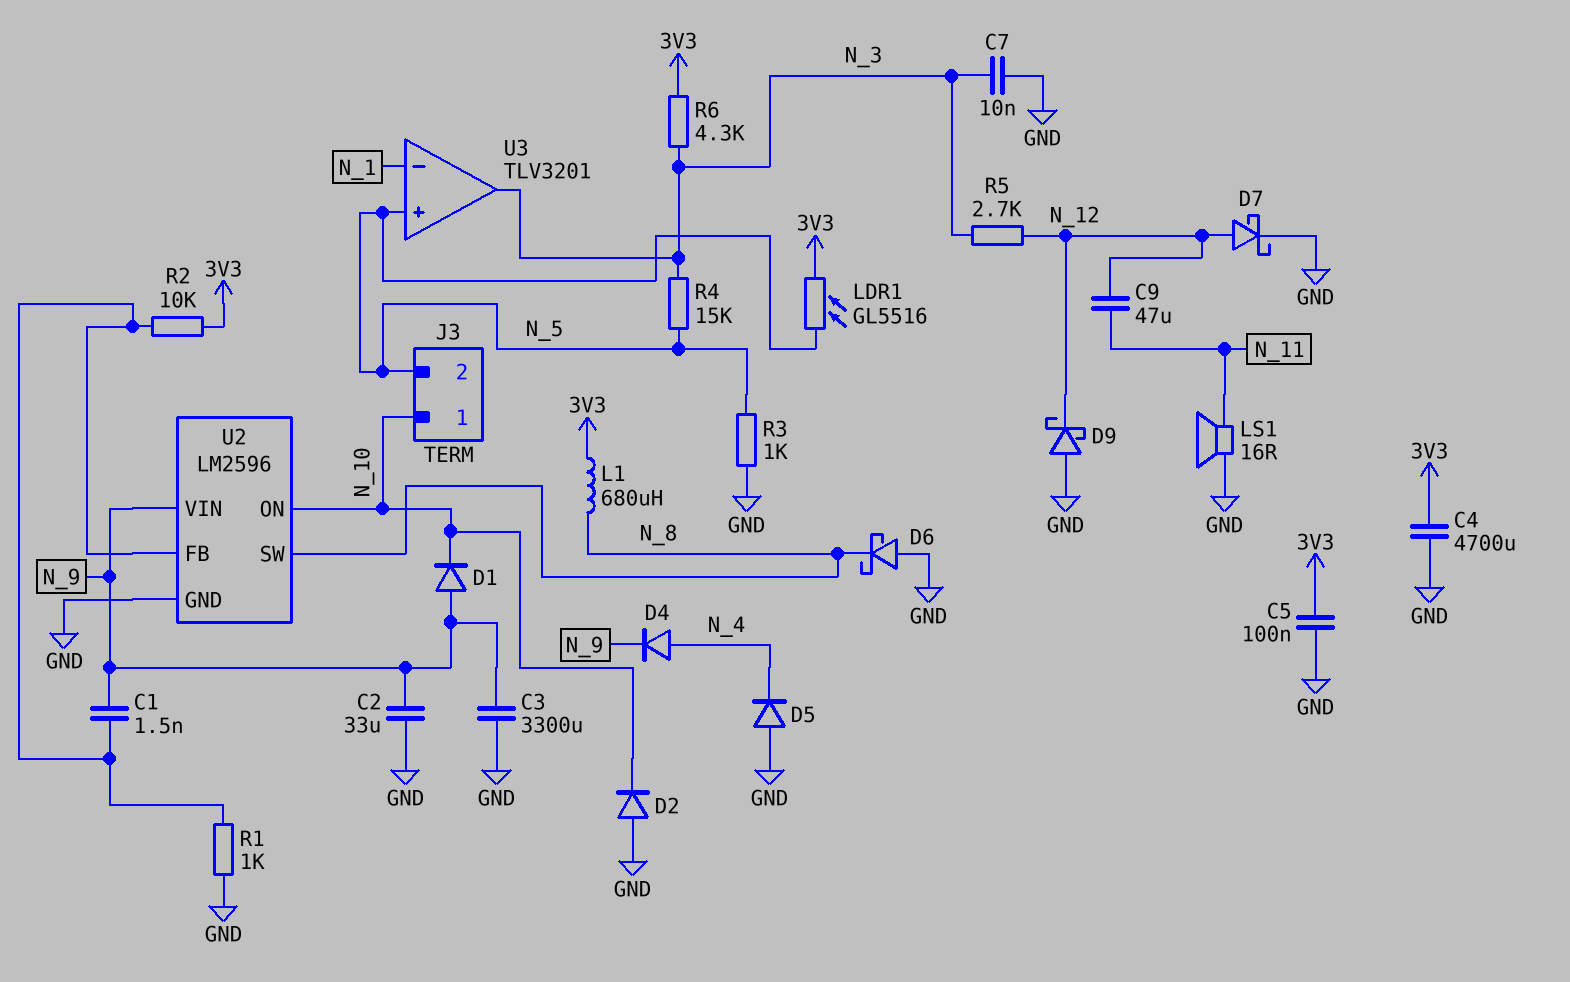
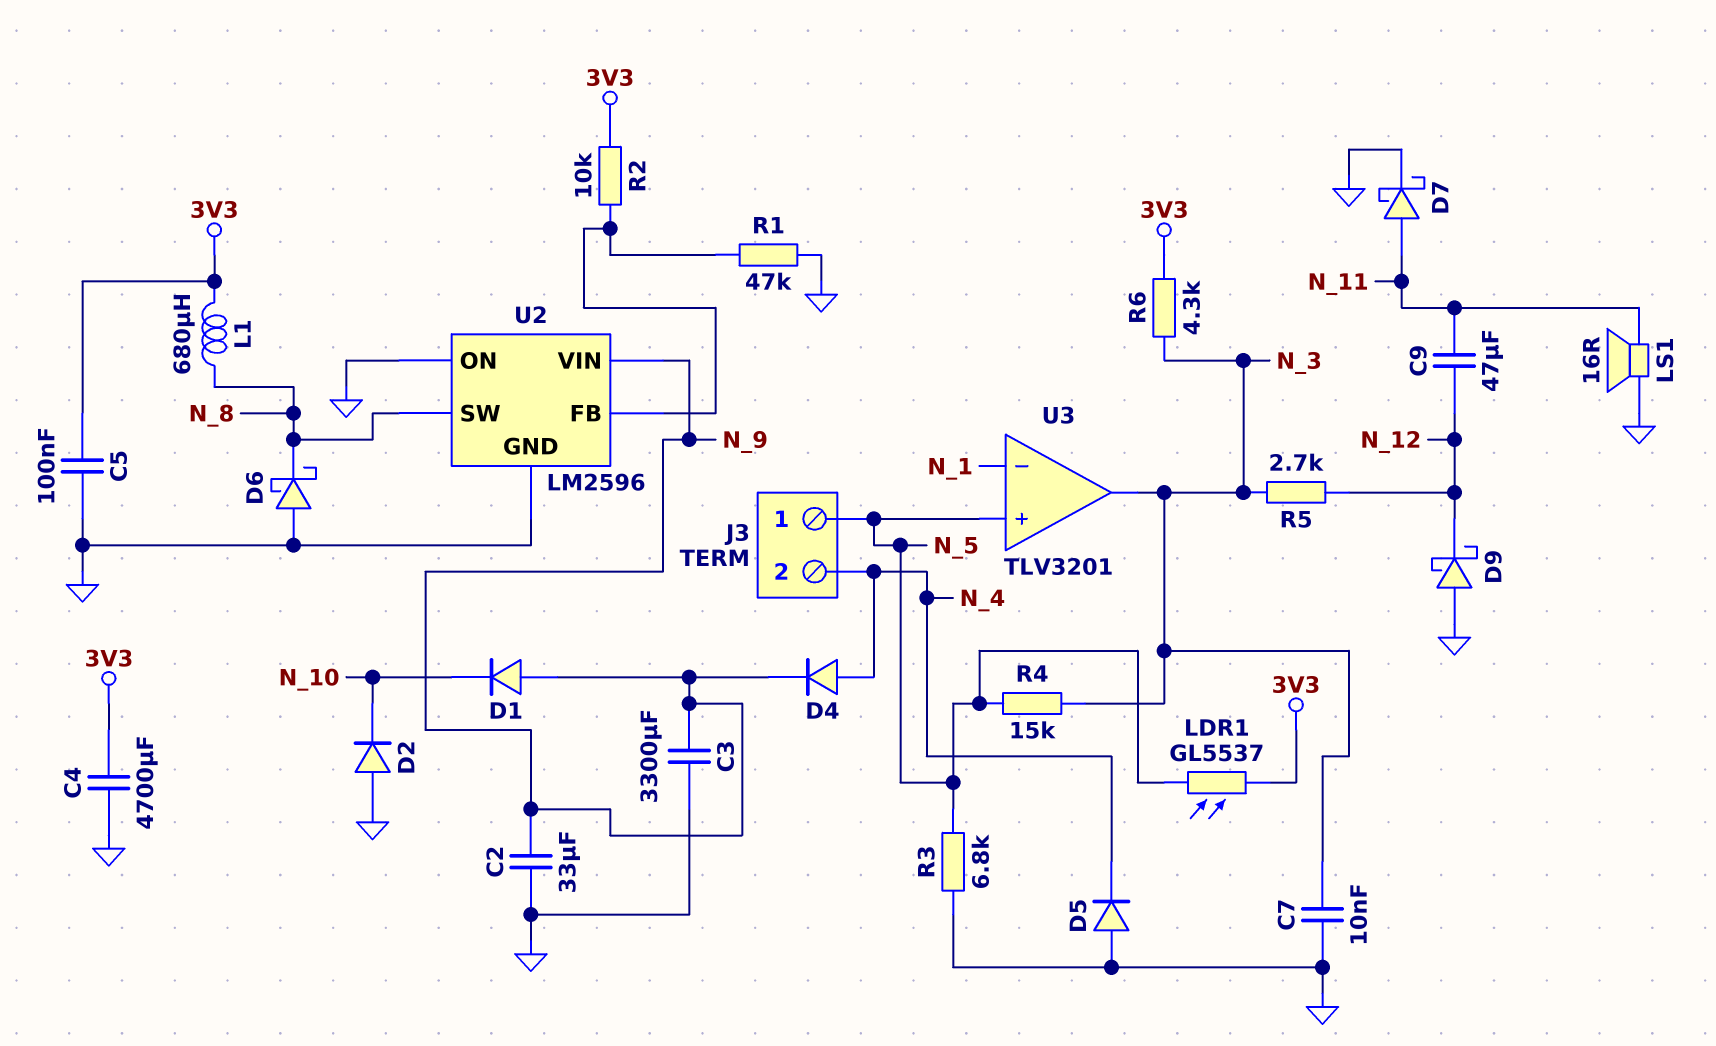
C1: 1.5nF (N_9, U2/FB) -> none
D7: schottky (A N_12, K GND) -> schottky (A N_11, K GND)
J3 pin 1: N_10 -> N_5
J3 pin 2: N_5 -> N_4
LDR1: GL5516 (3V3, N_5) -> GL5537 (3V3, N_5)
R1: 1k (GND, U2/FB) -> 47k (GND, U2/FB)
R3: 1k (GND, N_5) -> 6.8k (GND, N_5)
U2 pin ON: N_10 -> GND

